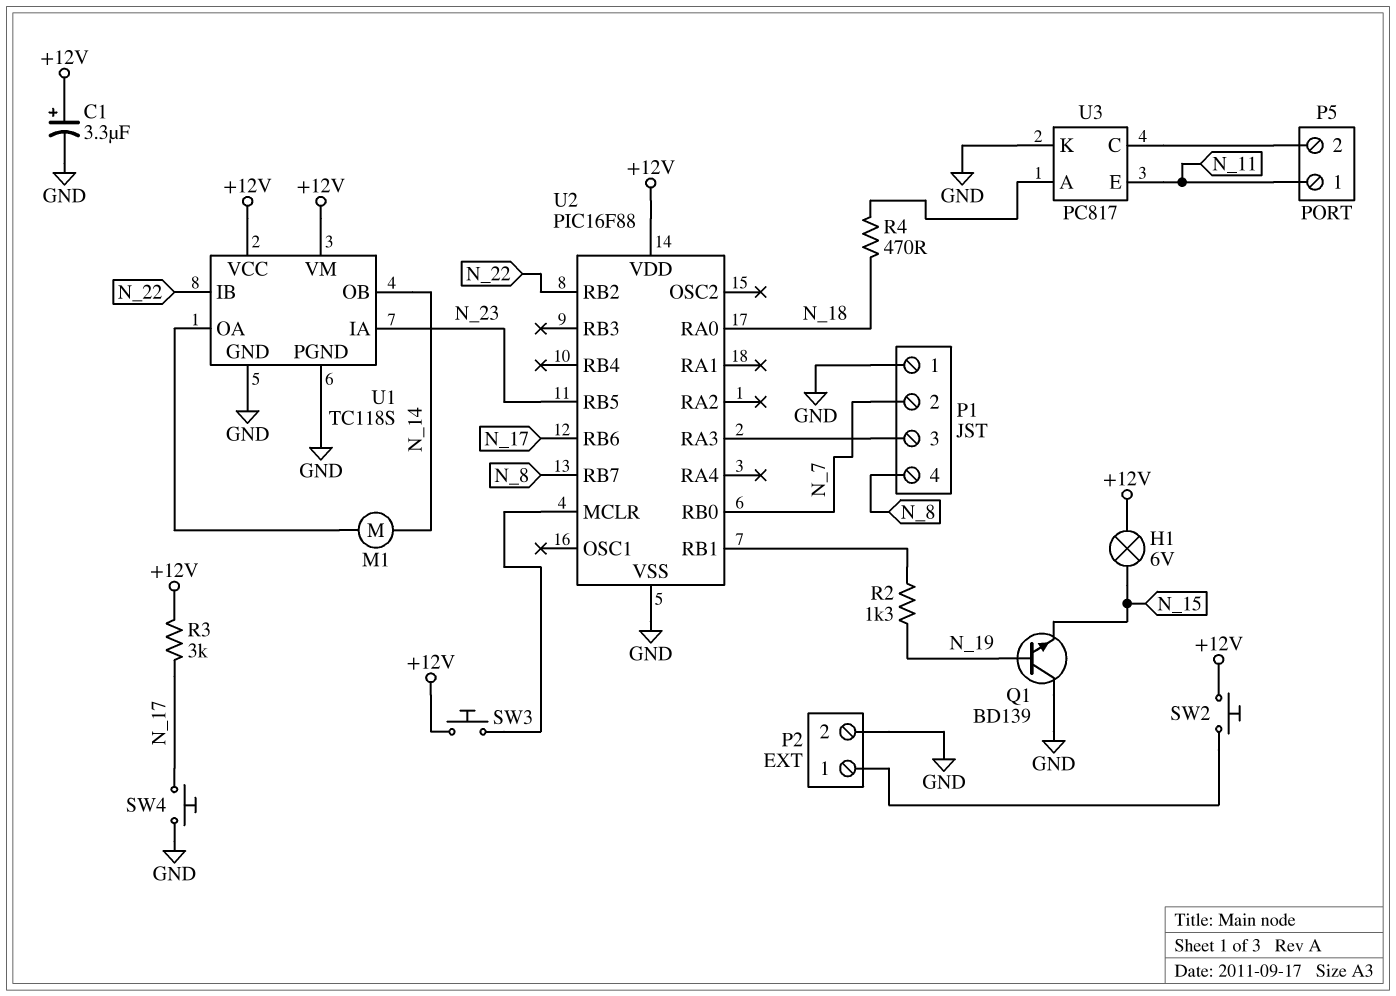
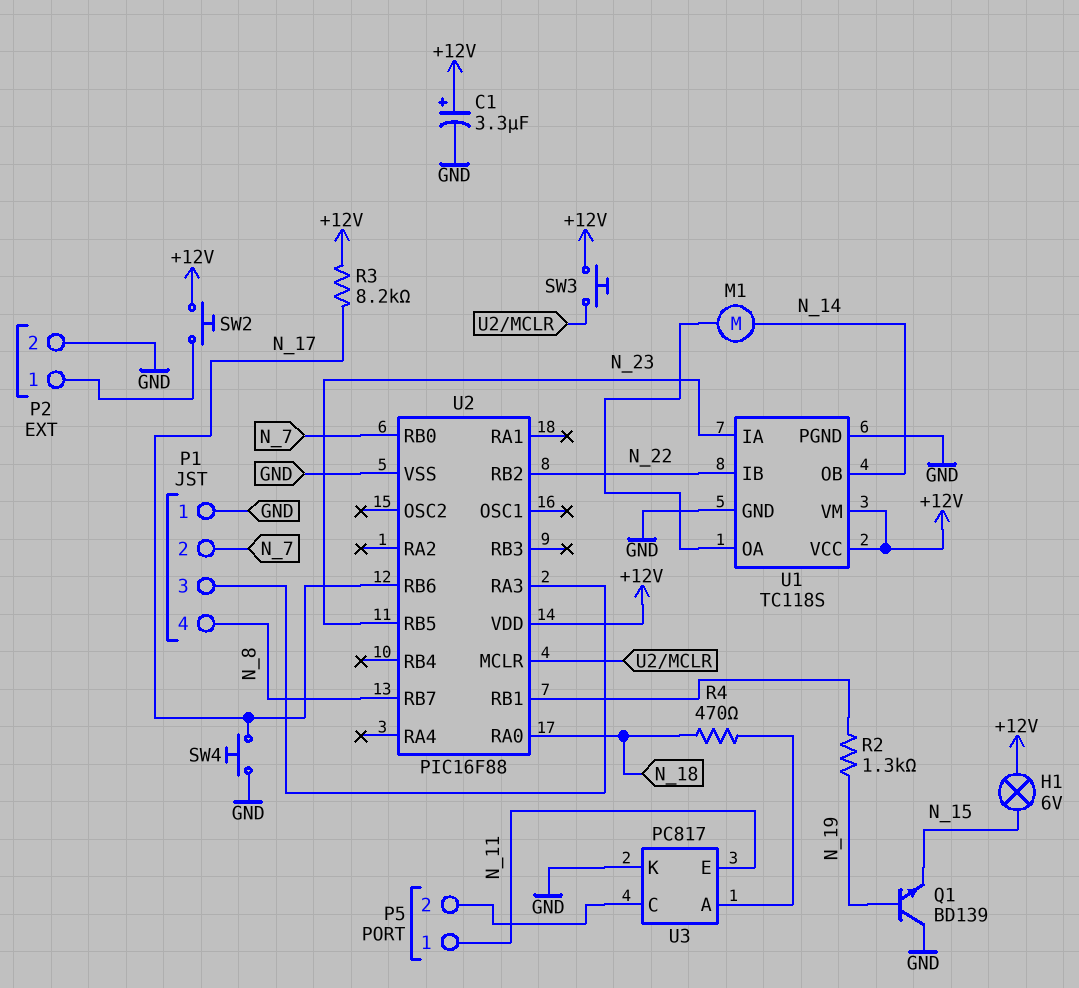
R3: 3k (+12V, N_17) -> 8.2k (+12V, N_17)

